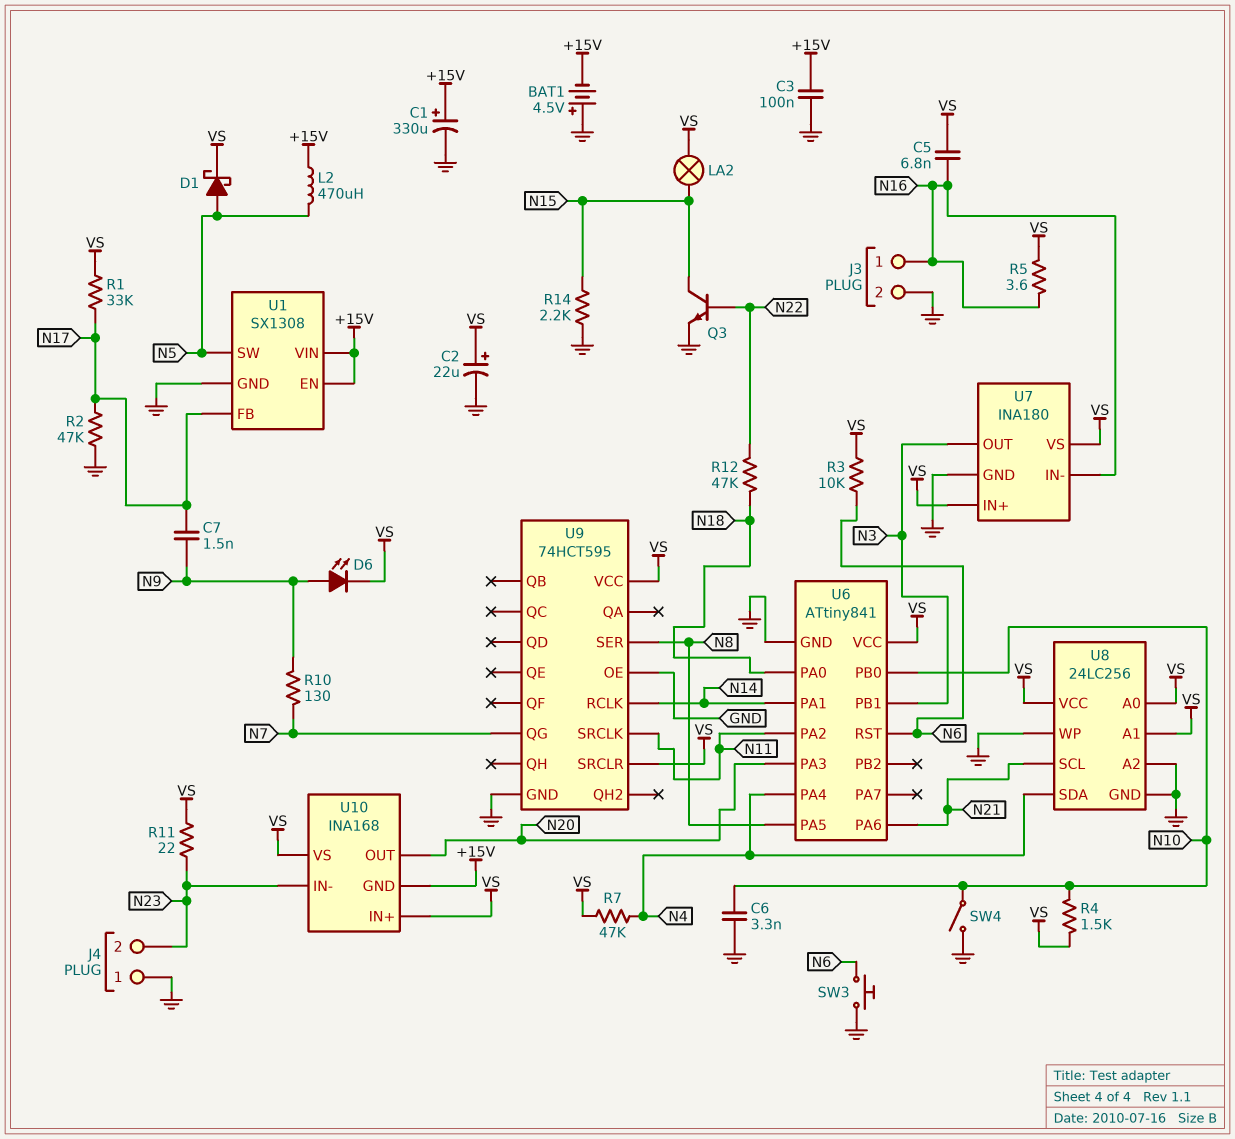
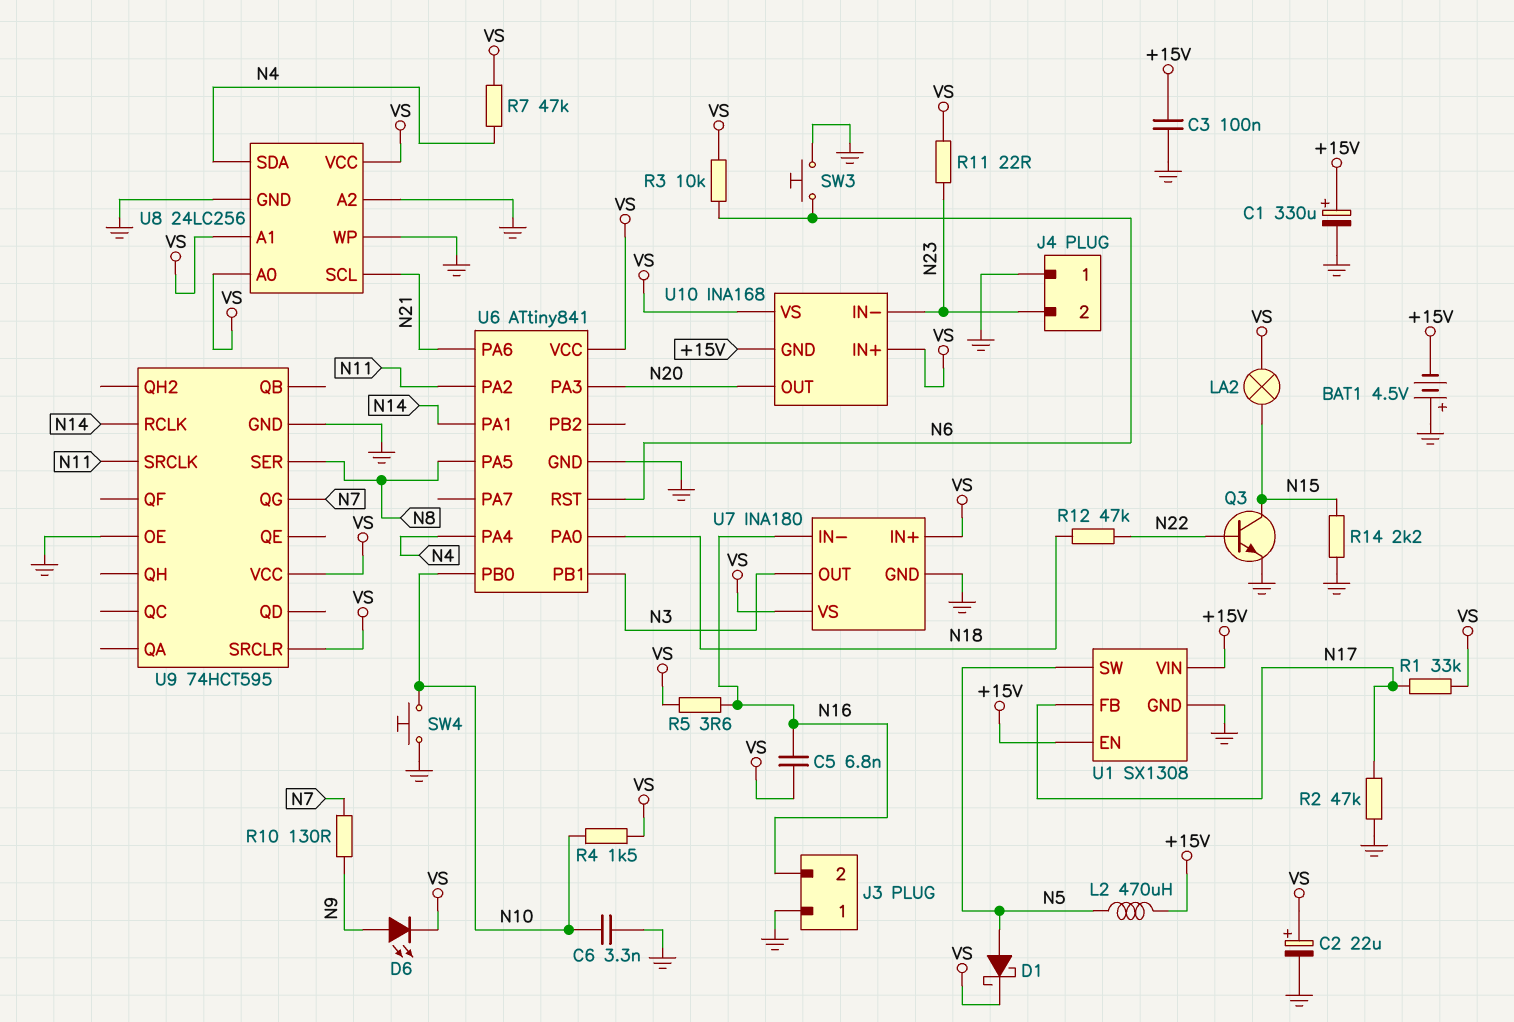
C7: 1.5nF (N9, N17) -> none
J3 pin 1: N16 -> GND
J3 pin 2: GND -> N16
SW4: switch (GND, N10) -> button (GND, N10)

